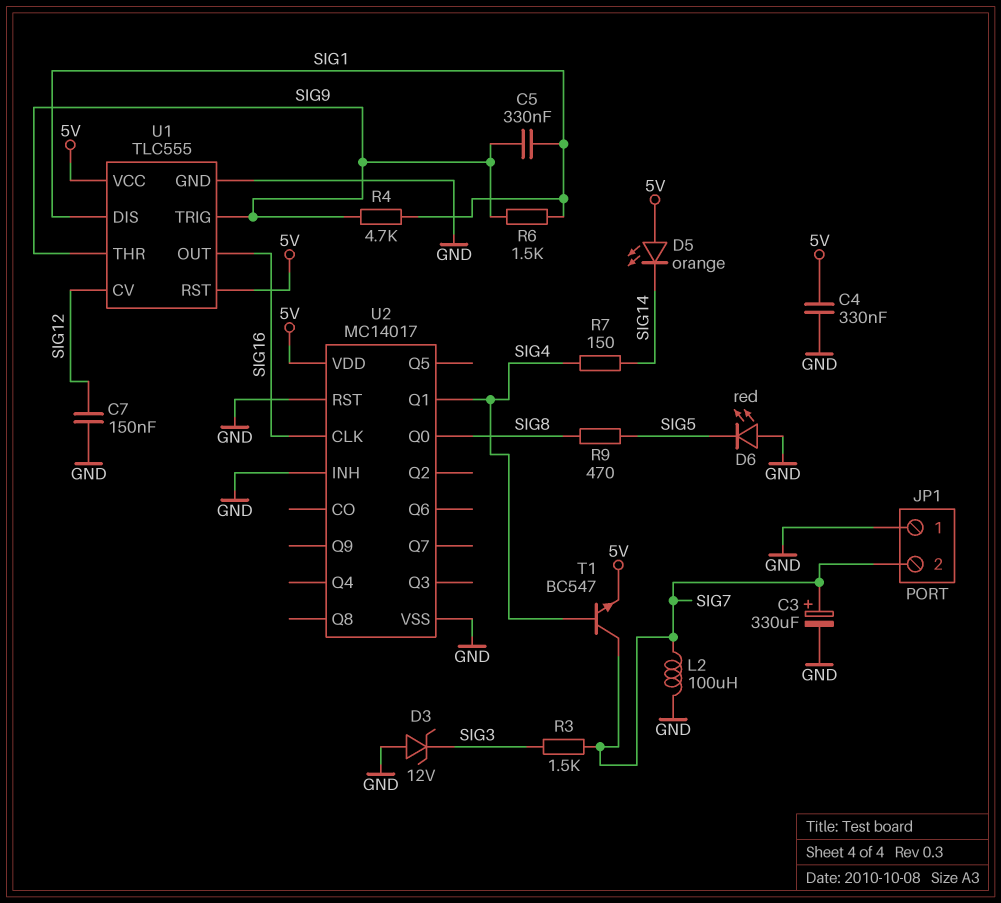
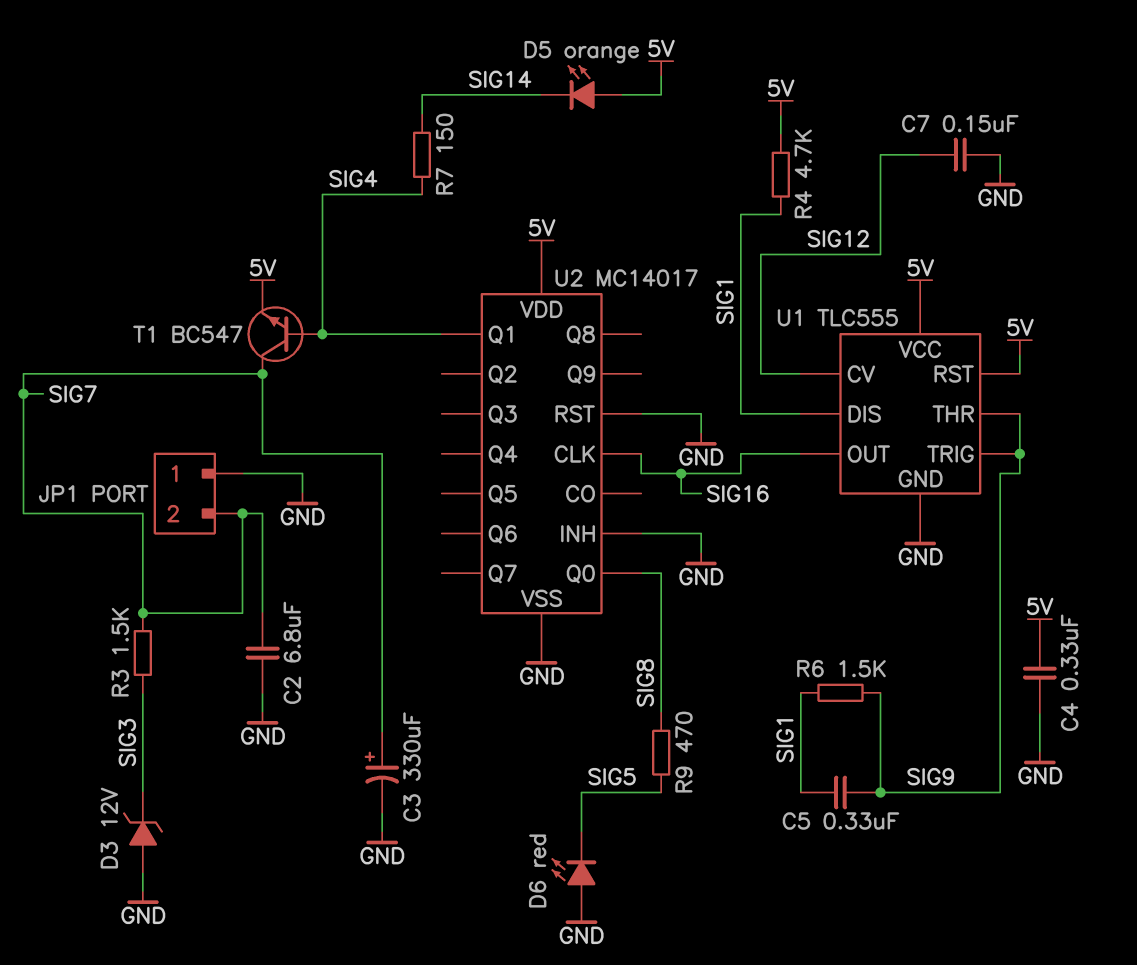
C2: none -> 6.8uF (GND, SIG7)
L2: 100uH (GND, SIG7) -> none
R4: 4.7k (SIG1, SIG9) -> 4.7k (5V, SIG1)

